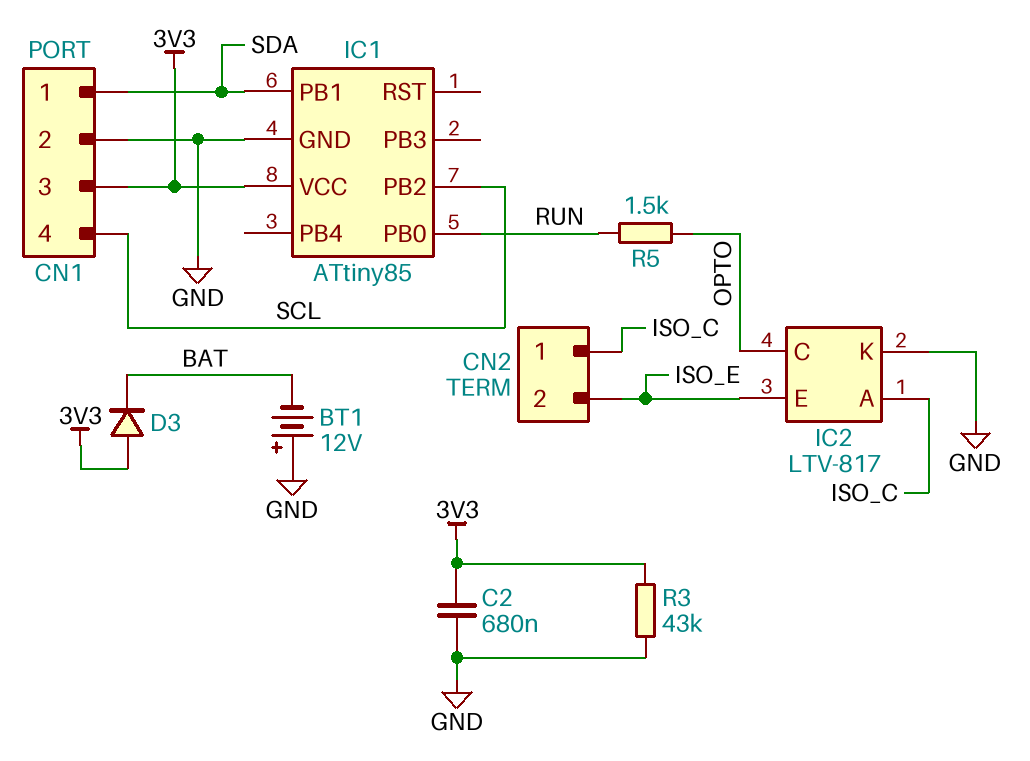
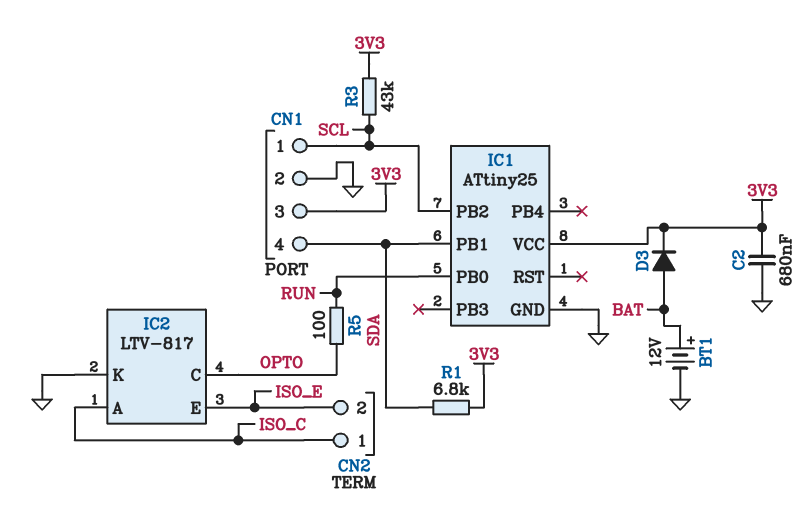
BT1: 12V (plus GND, minus BAT) -> 12V (plus BAT, minus GND)
CN1 pin 1: SDA -> SCL
CN1 pin 4: SCL -> SDA
D3: diode (A 3V3, K BAT) -> diode (A BAT, K 3V3)
IC1: ATtiny85 -> ATtiny25
R1: none -> 6.8k (3V3, SDA)
R3: 43k (3V3, GND) -> 43k (3V3, SCL)
R5: 1.5k (OPTO, RUN) -> 100 (OPTO, RUN)

